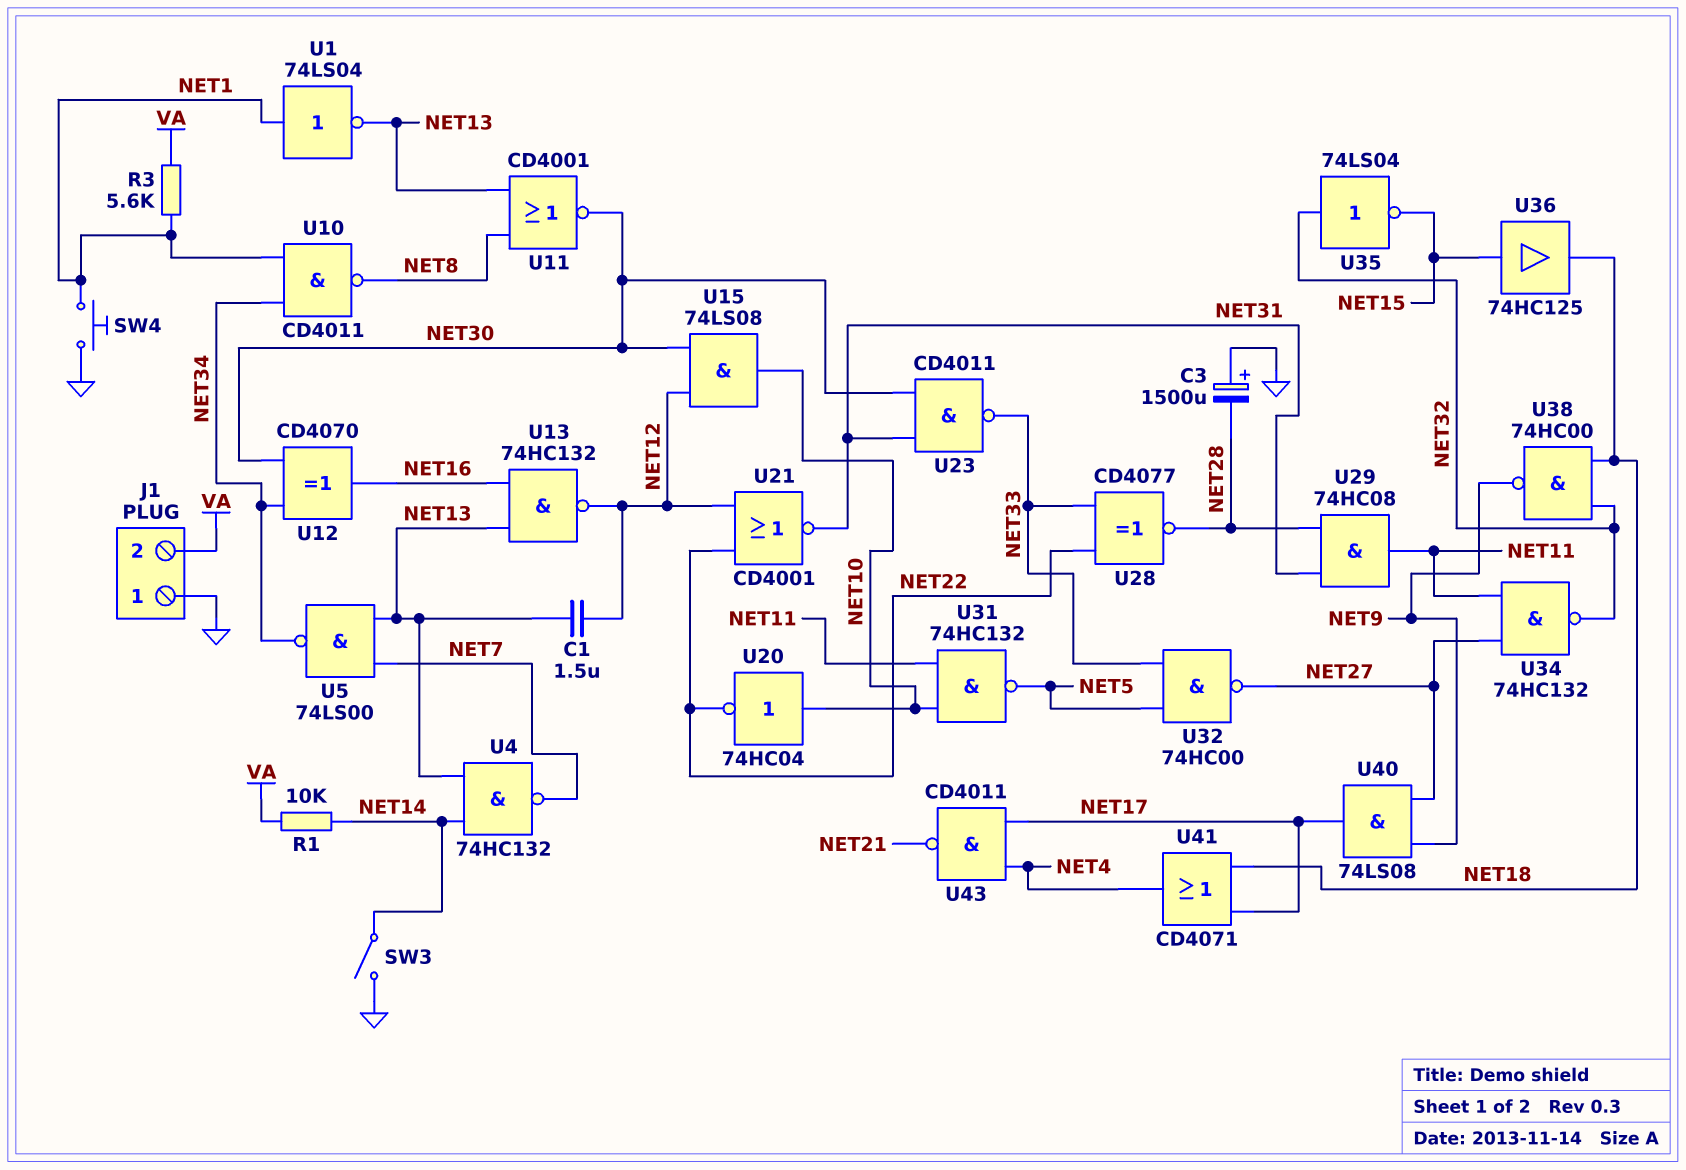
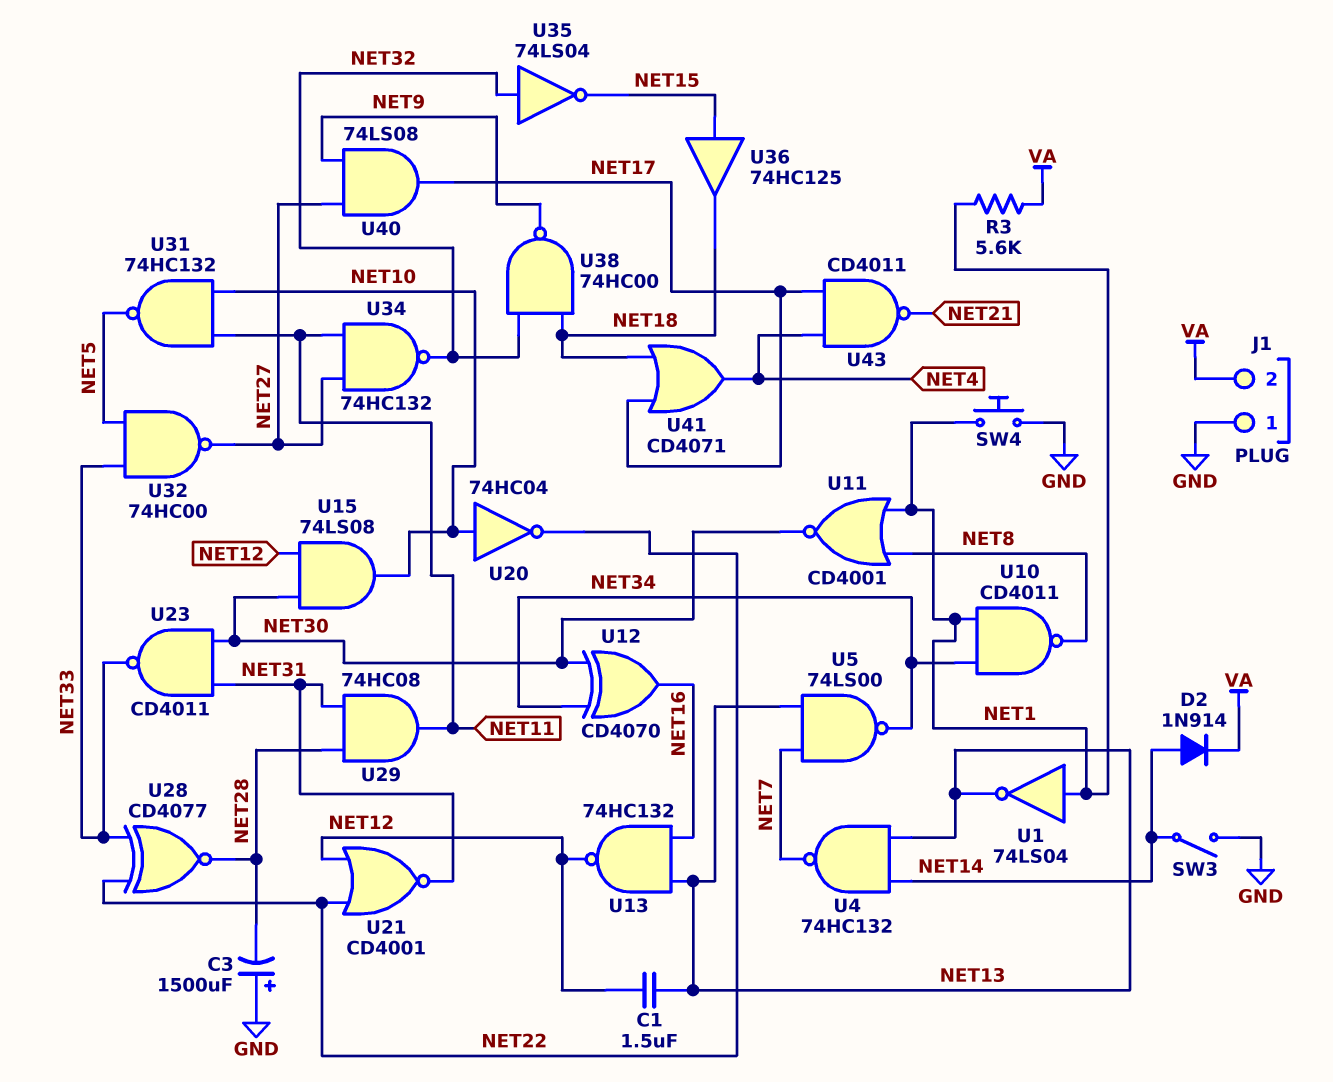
D2: none -> diode 1N914 (A NET14, K VA)
R1: 10k (NET14, VA) -> none
U11: NOR CD4001 (in NET8, in NET13, out NET30) -> NOR CD4001 (in NET1, in NET8, out NET30)

